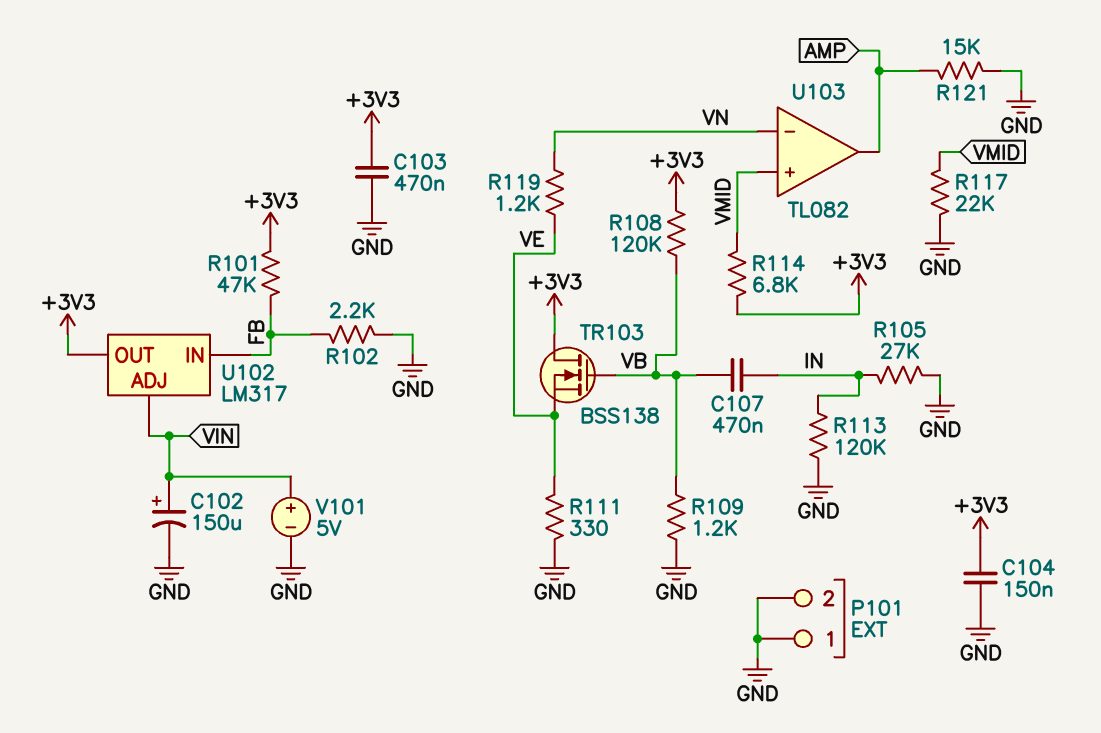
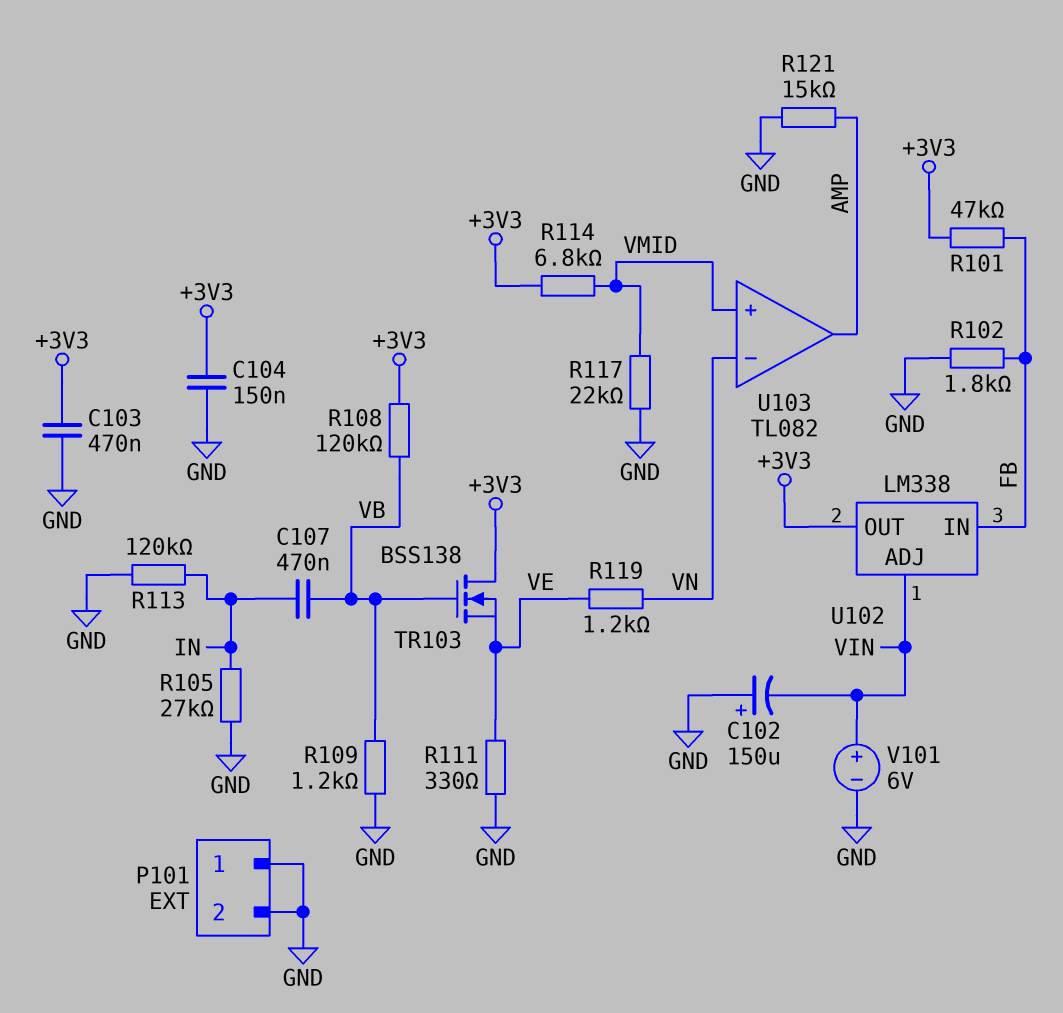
C102: 150uF (plus VIN, minus GND) -> 150uF (plus GND, minus VIN)
R102: 2.2k (FB, GND) -> 1.8k (FB, GND)
U102: LM317 -> LM338
V101: 5V (plus VIN, minus GND) -> 6V (plus VIN, minus GND)

